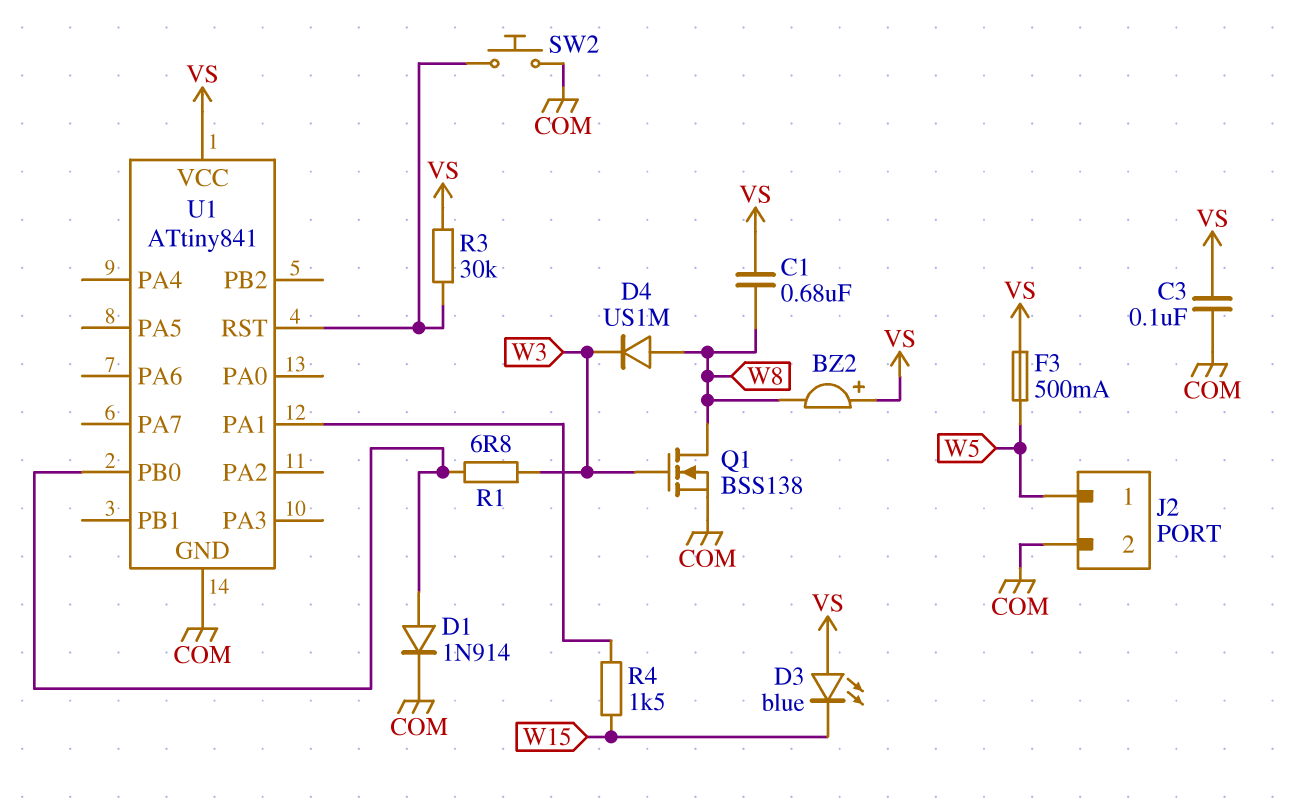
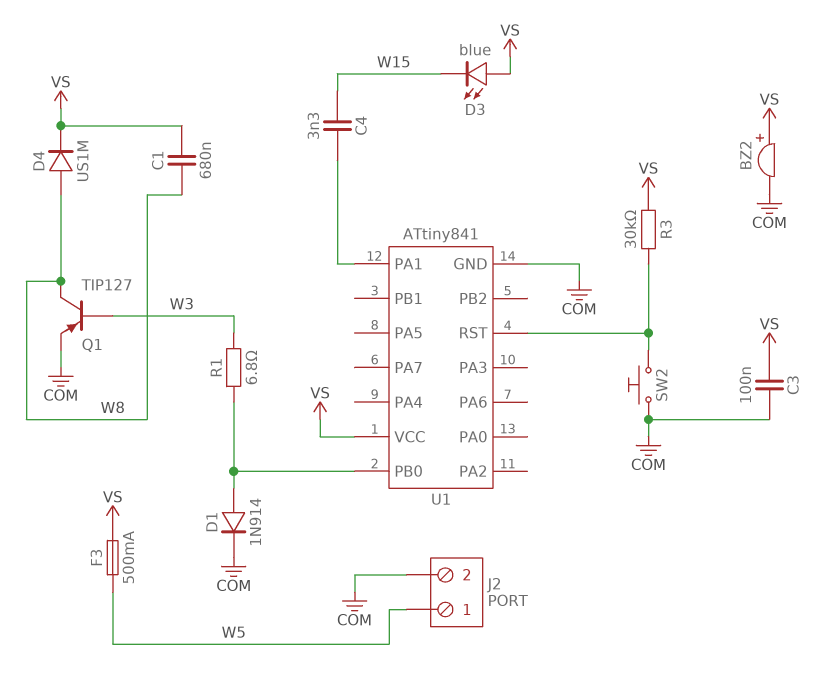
BZ2: buzzer (plus VS, minus W8) -> buzzer (plus VS, minus COM)
C4: none -> 3.3nF (U1/PA1, W15)
D4: diode US1M (A W8, K W3) -> diode US1M (A W8, K VS)
Q1: NMOS BSS138 (G W3, D W8, S COM) -> PNP TIP127 (B W3, C W8, E COM)
R4: 1.5k (U1/PA1, W15) -> none

